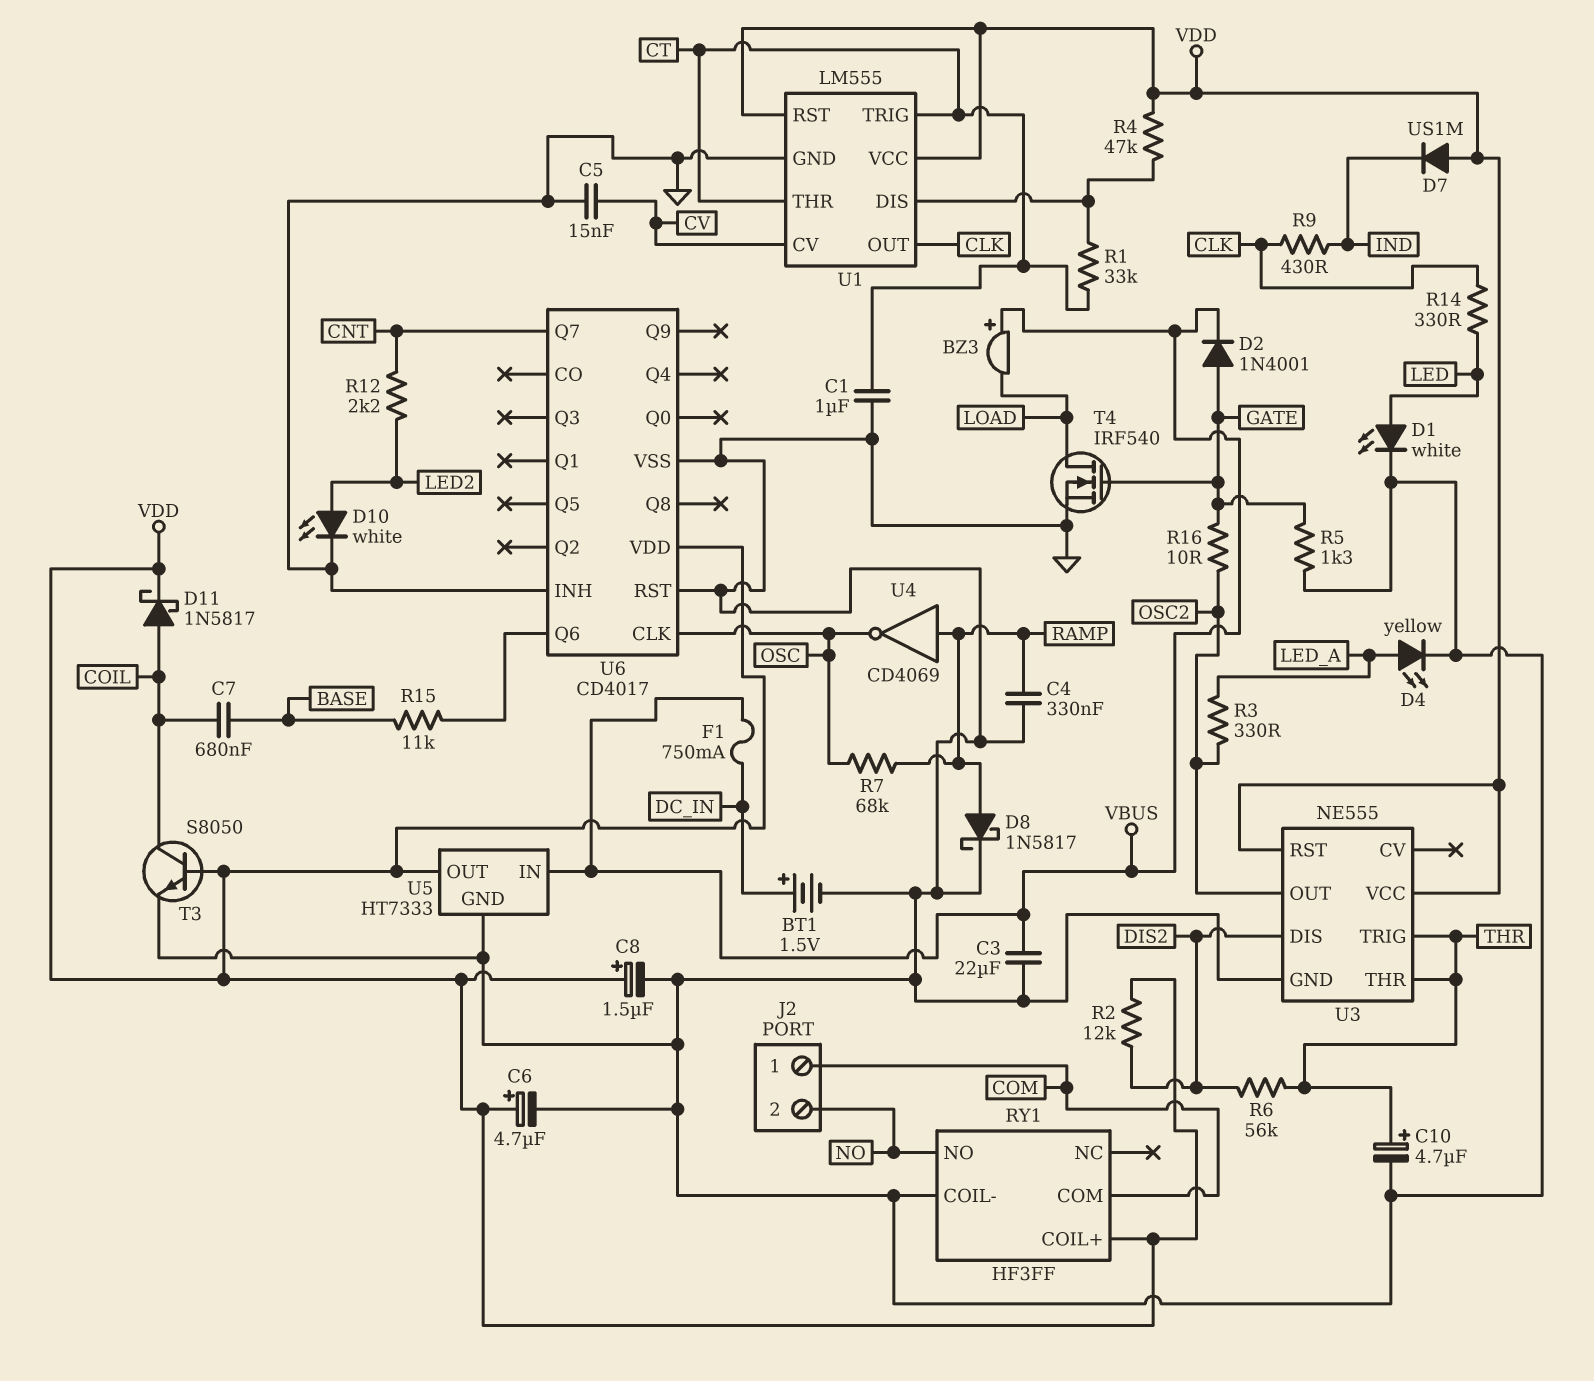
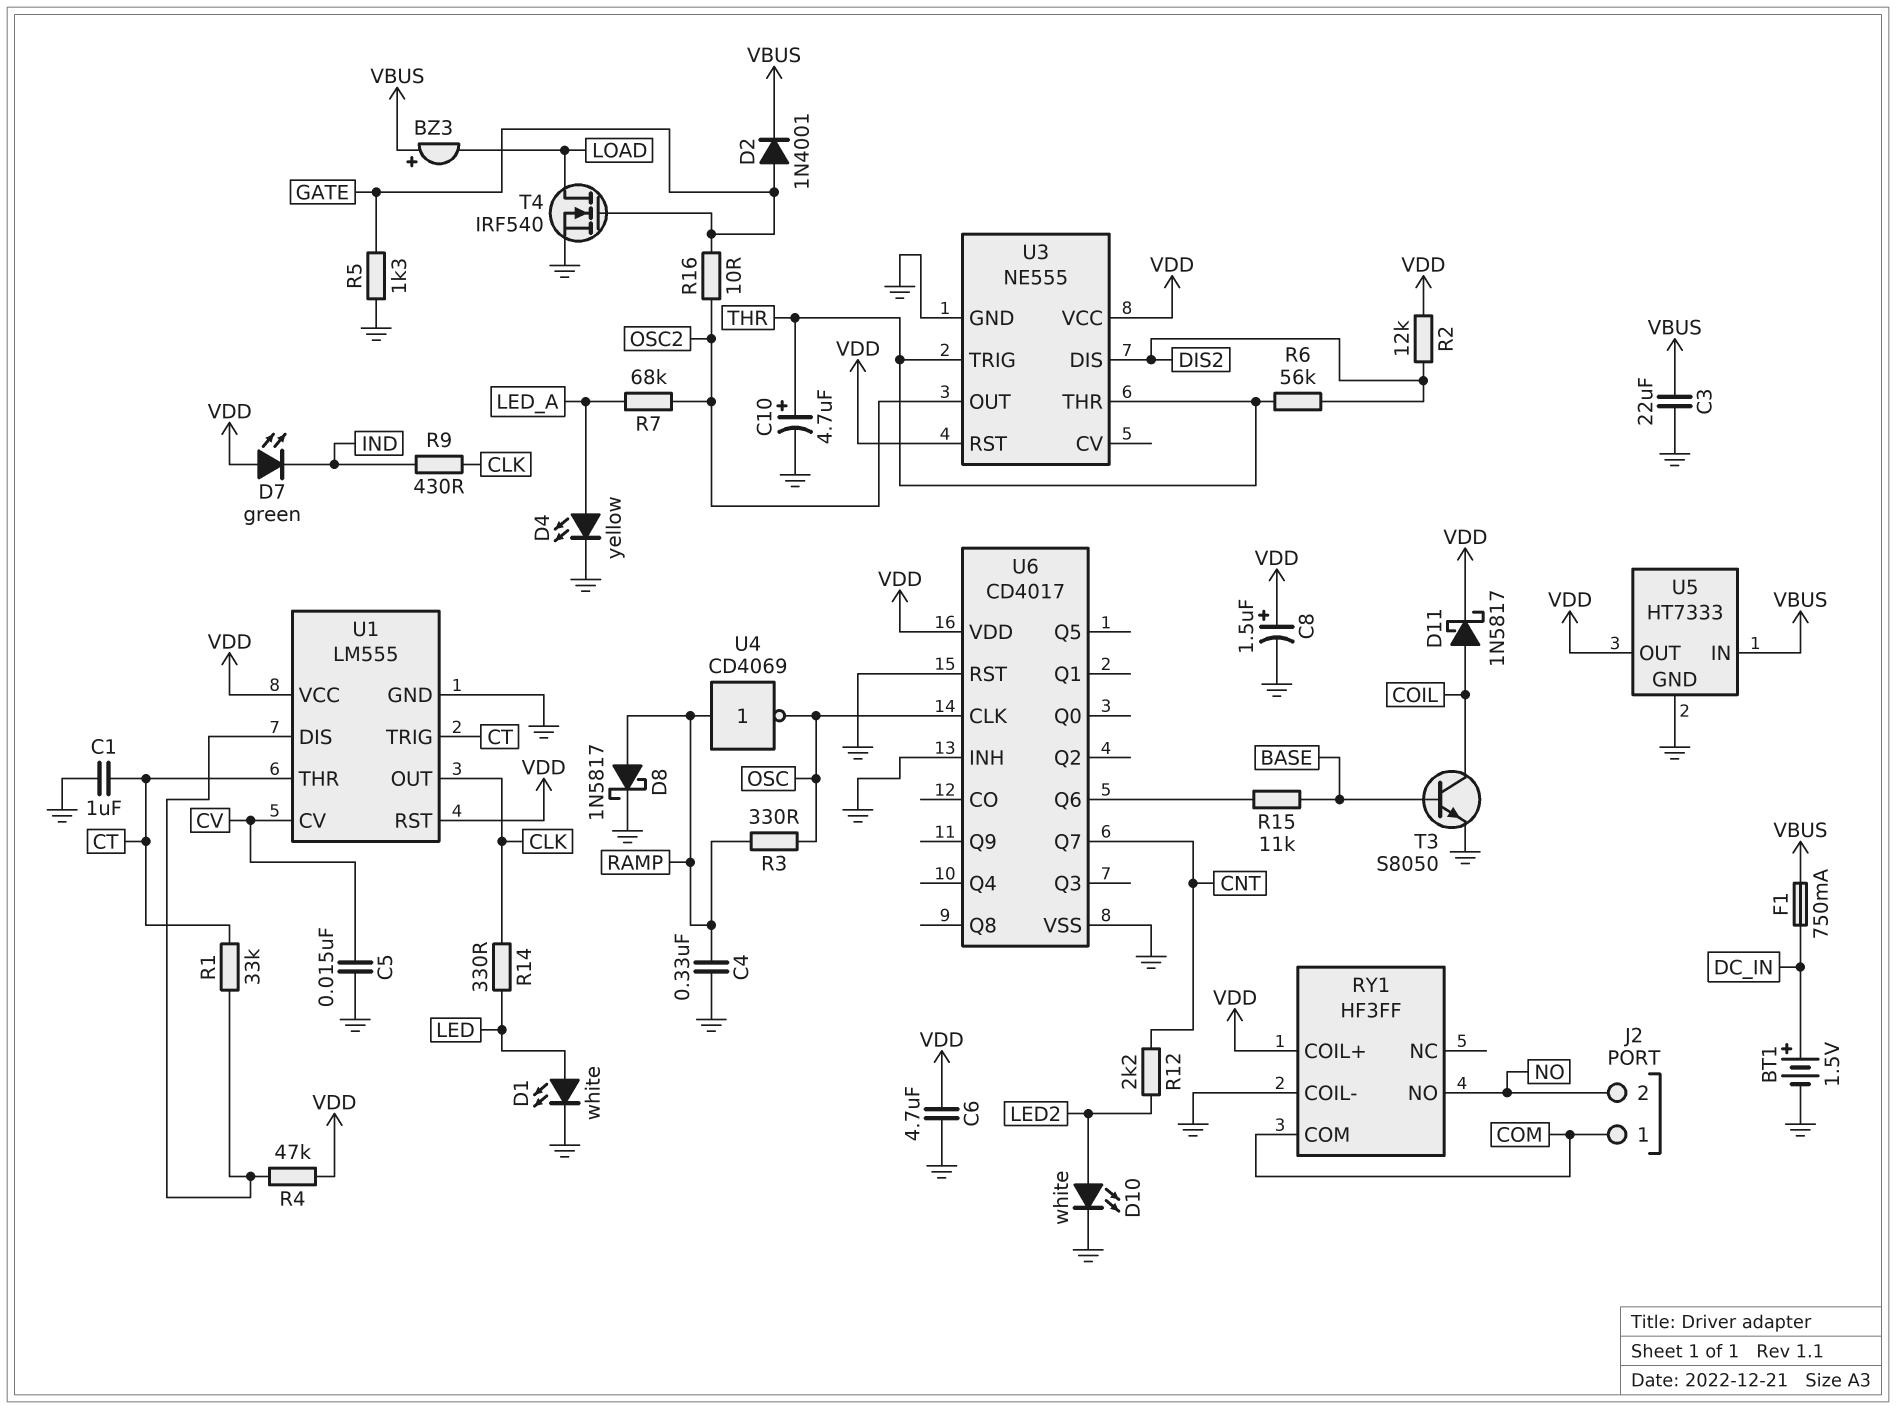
C6: 4.7uF (plus VDD, minus GND) -> 4.7uF (GND, VDD)
C7: 680nF (BASE, COIL) -> none
D7: diode US1M (A VDD, K IND) -> LED green (A VDD, K IND)
R3: 330 (LED_A, OSC2) -> 330 (OSC, RAMP)
R7: 68k (OSC, RAMP) -> 68k (LED_A, OSC2)
T3: NPN S8050 (B VDD, C COIL, E GND) -> NPN S8050 (B BASE, C COIL, E GND)

